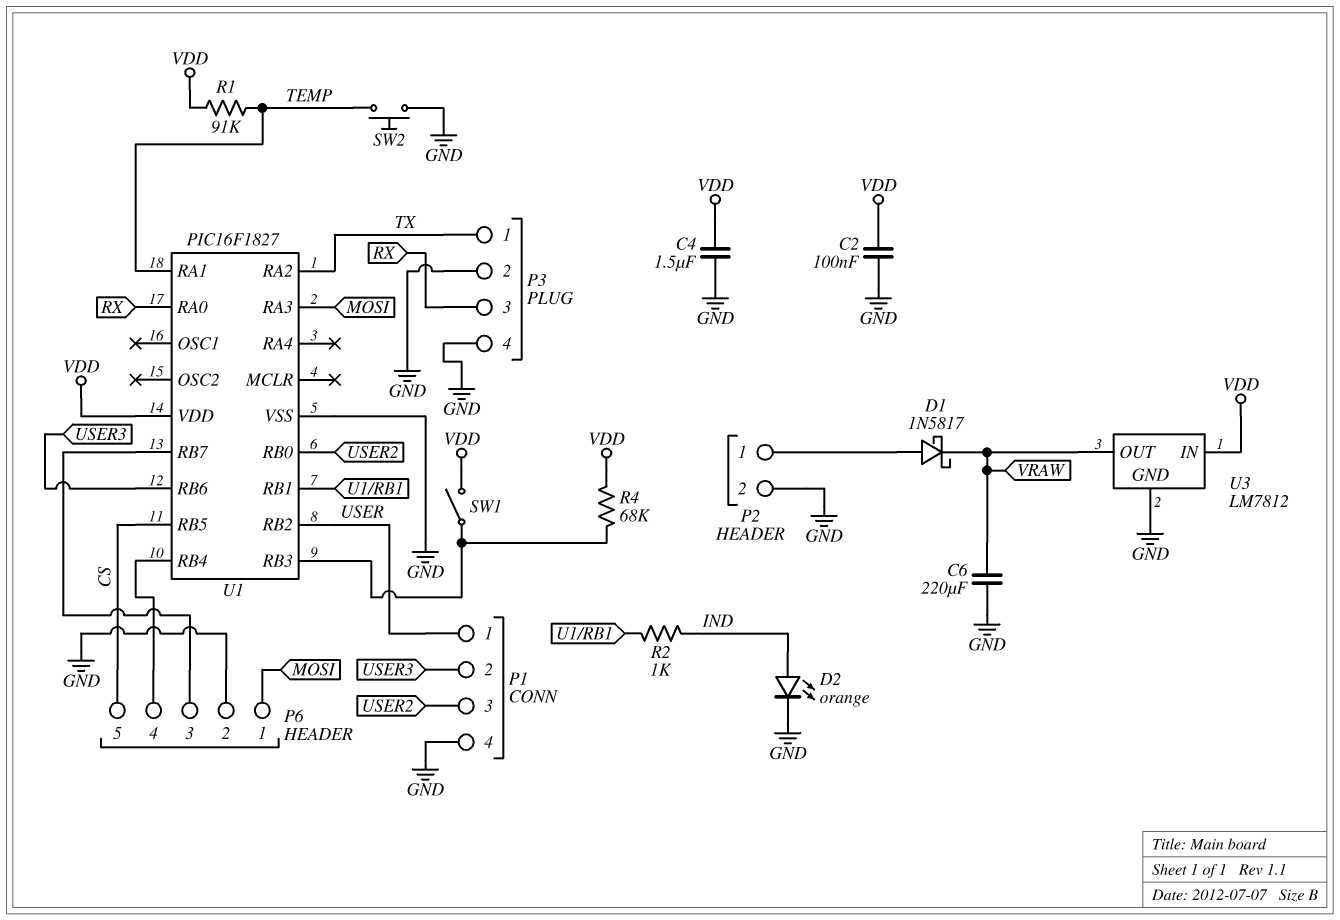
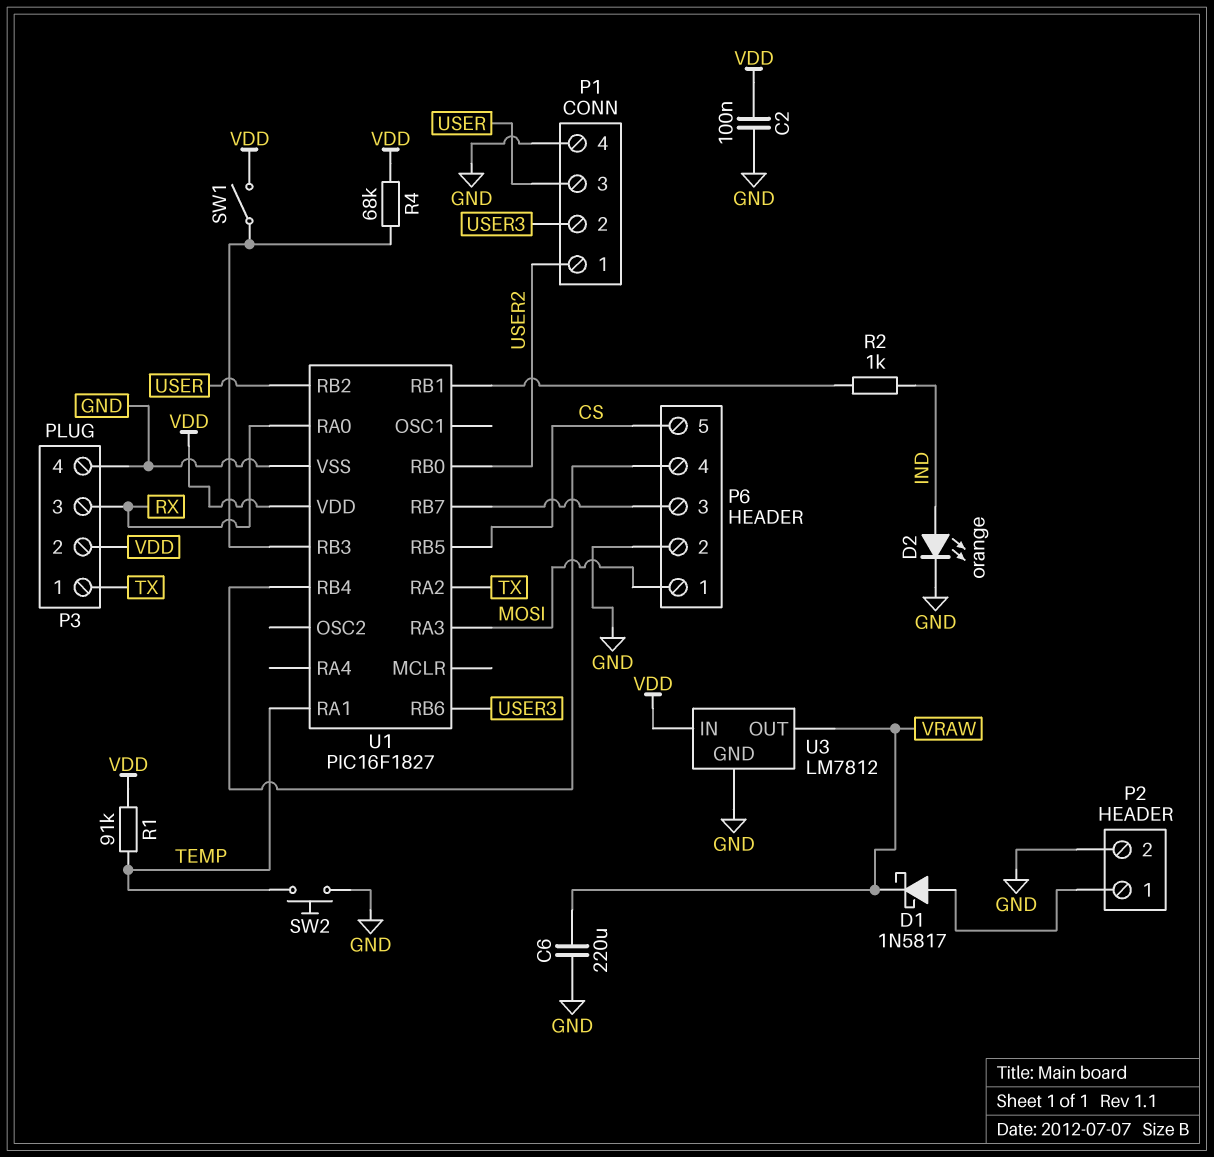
C4: 1.5uF (GND, VDD) -> none
P1 pin 1: USER -> USER2
P1 pin 3: USER2 -> USER
P3 pin 2: GND -> VDD

